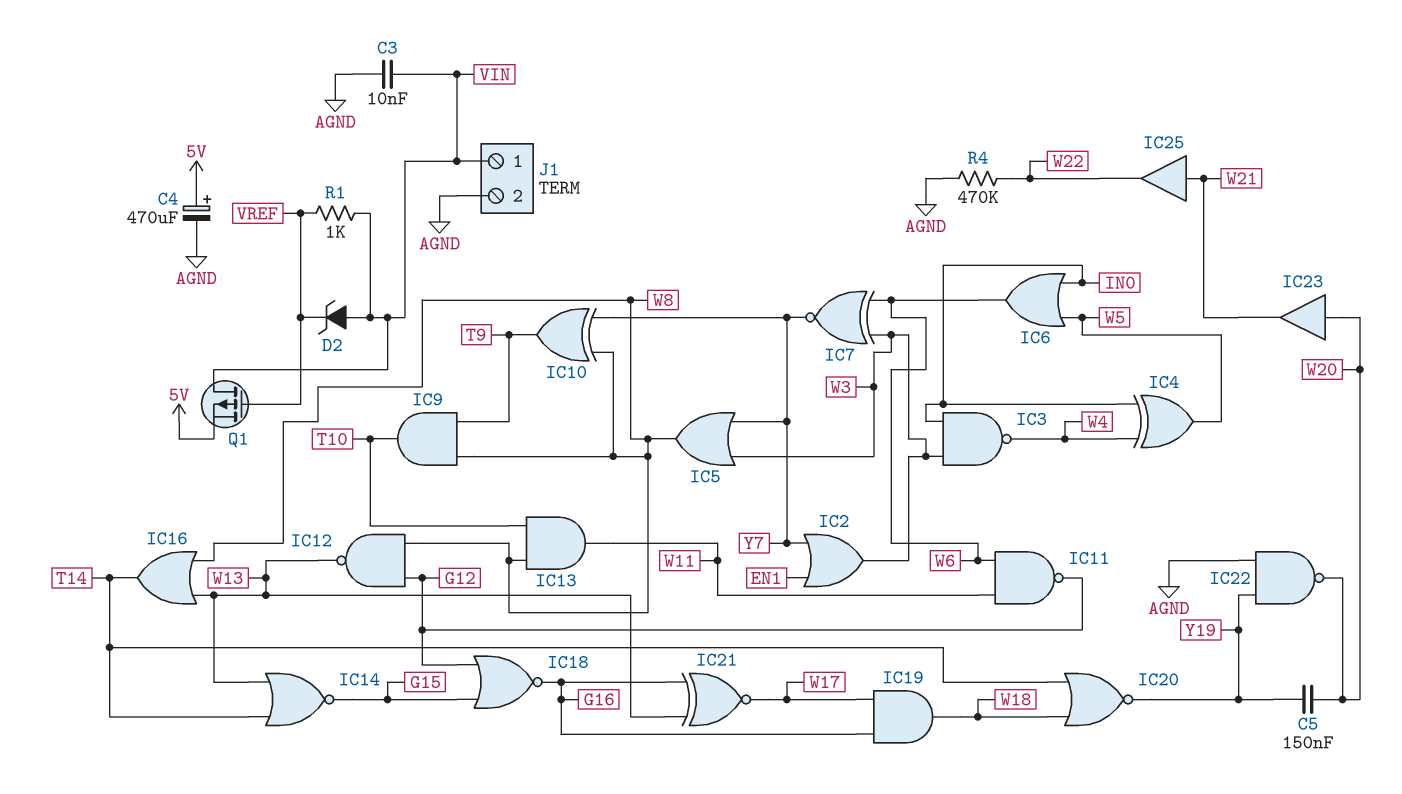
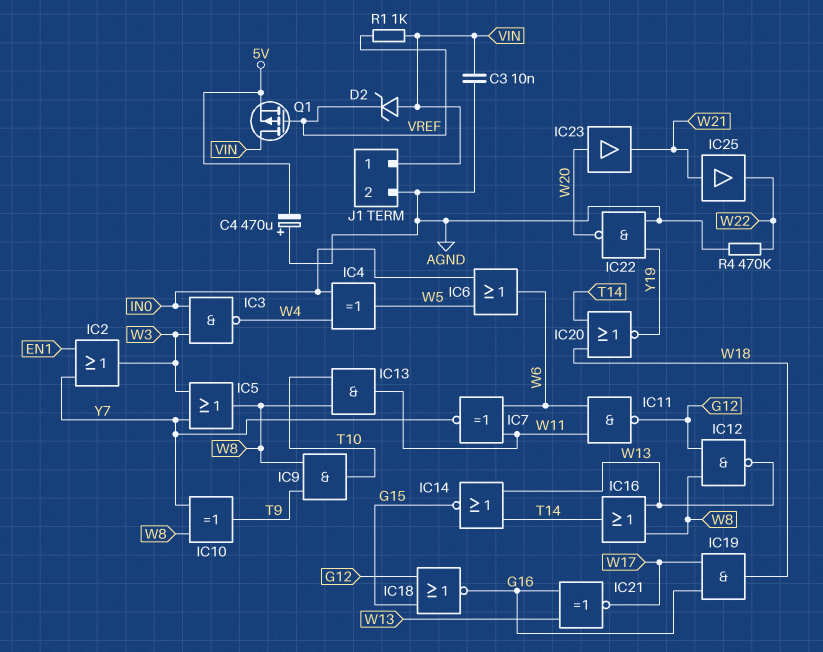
C4: 470uF (plus 5V, minus AGND) -> 470uF (plus AGND, minus 5V)
C5: 150nF (W20, Y19) -> none
IC7: XNOR (in W3, in W6, out Y7) -> XNOR (in W6, in W11, out Y7)

